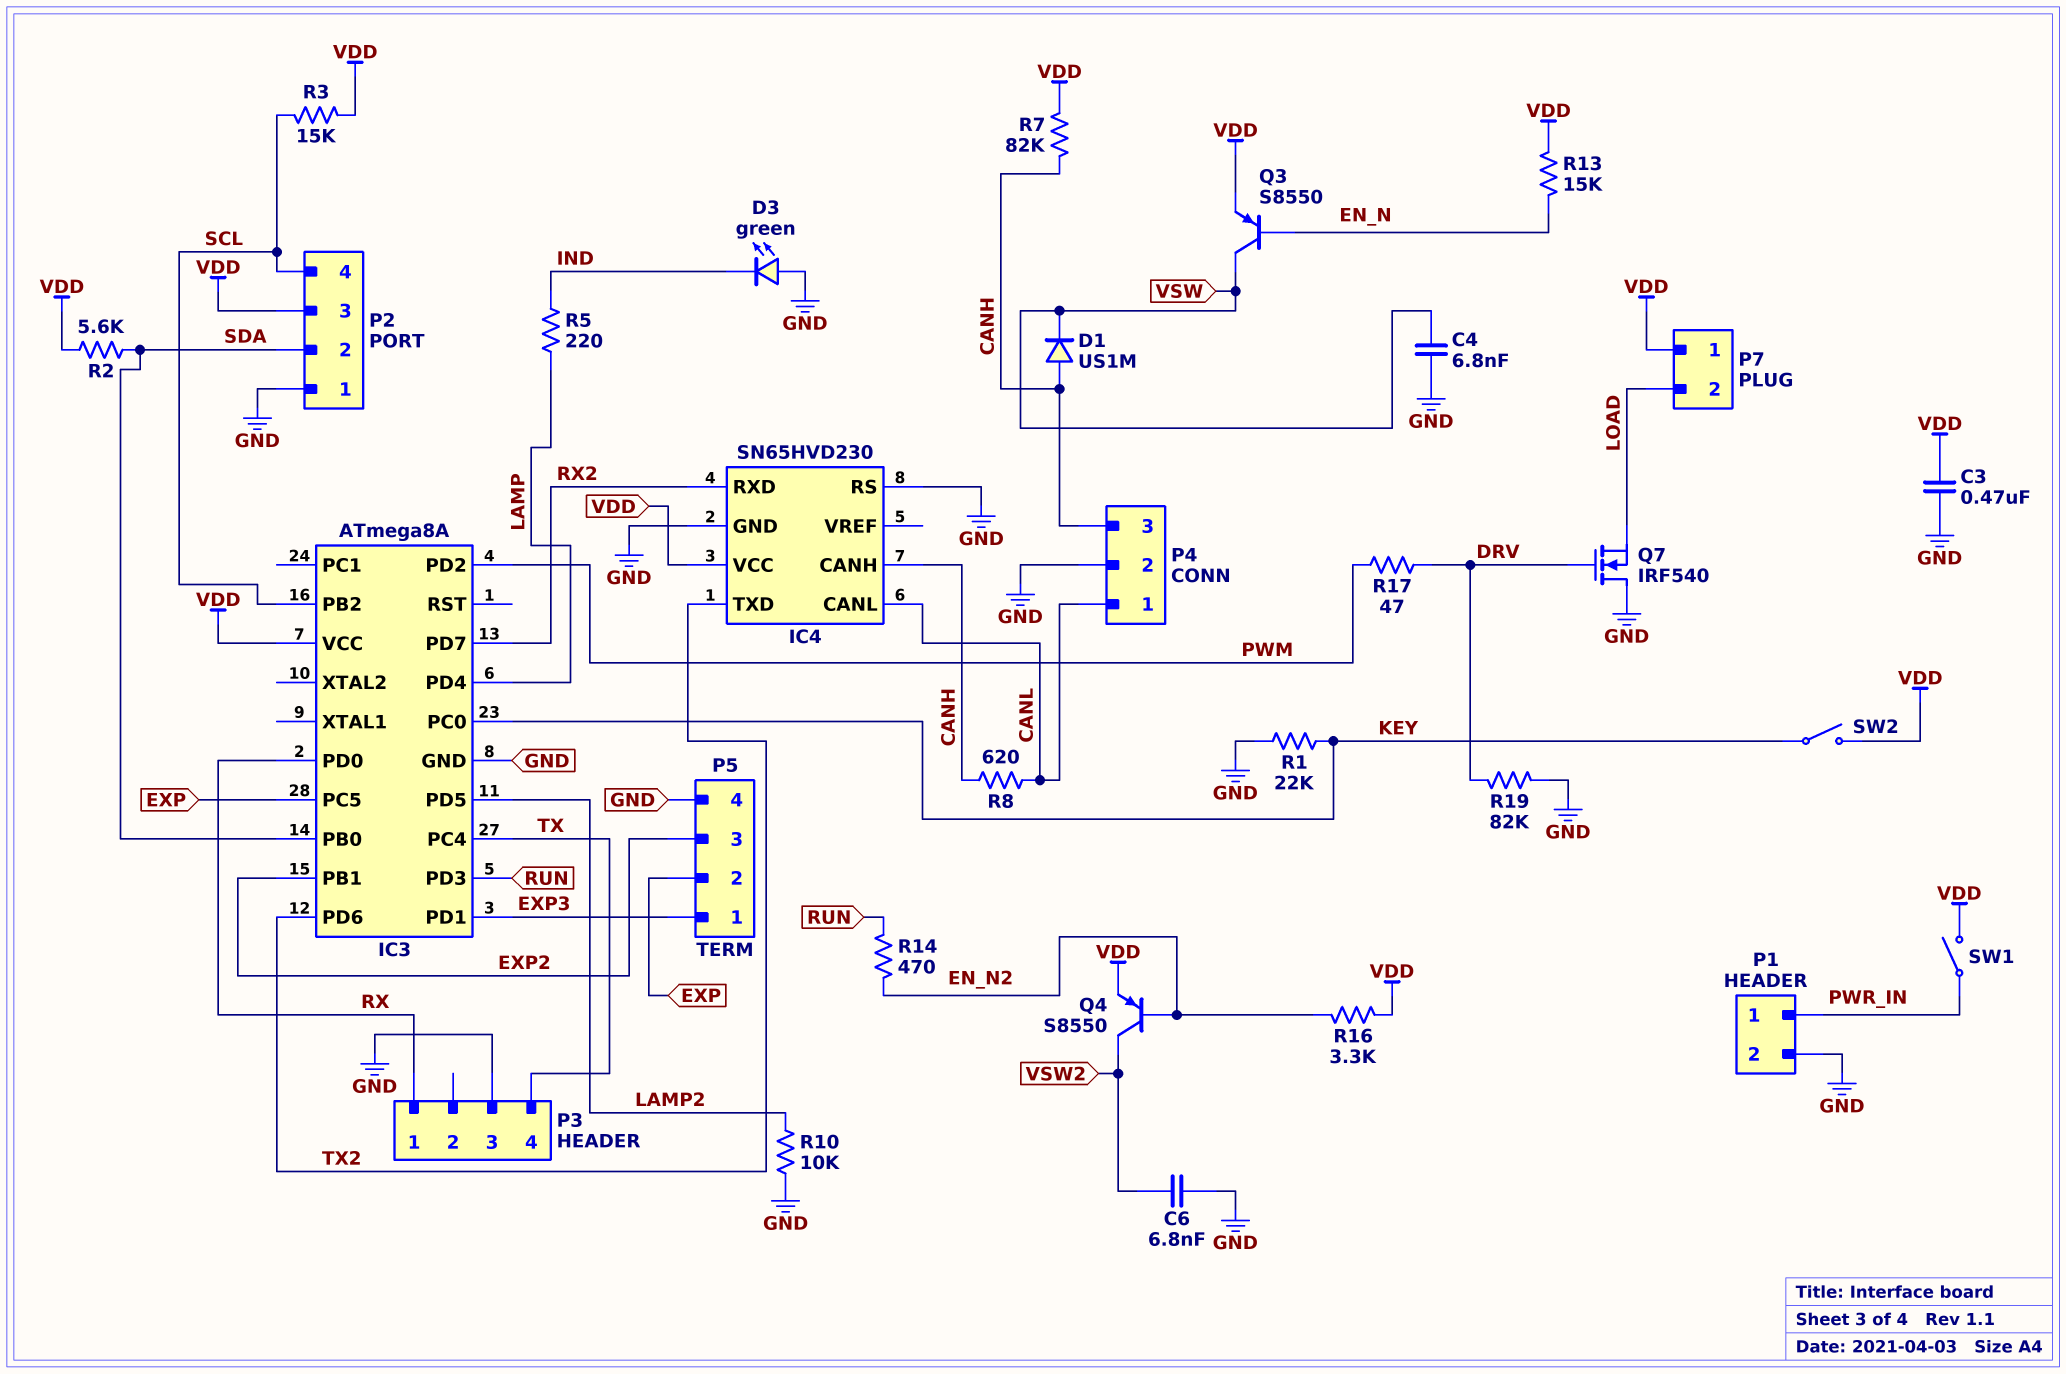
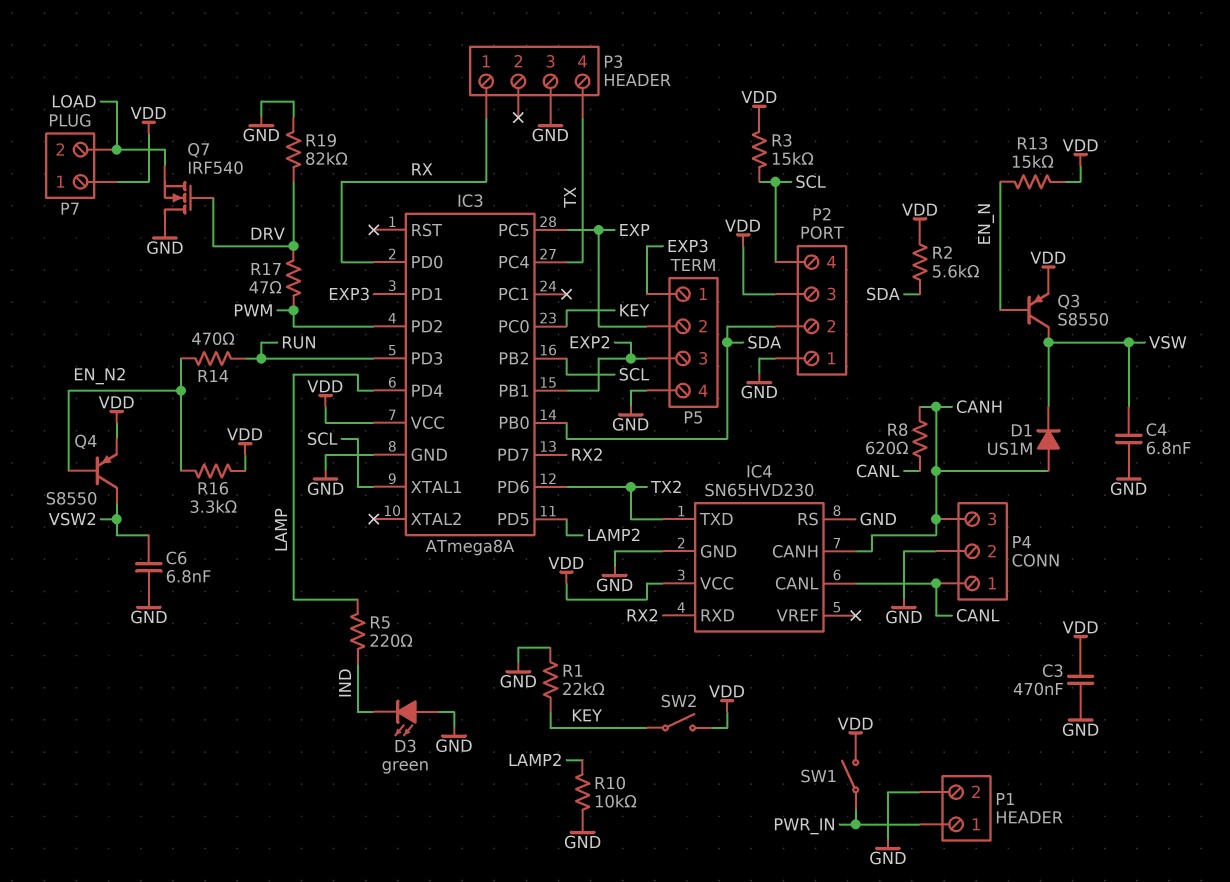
IC3 pin XTAL1: none -> SCL
R7: 82k (CANH, VDD) -> none

